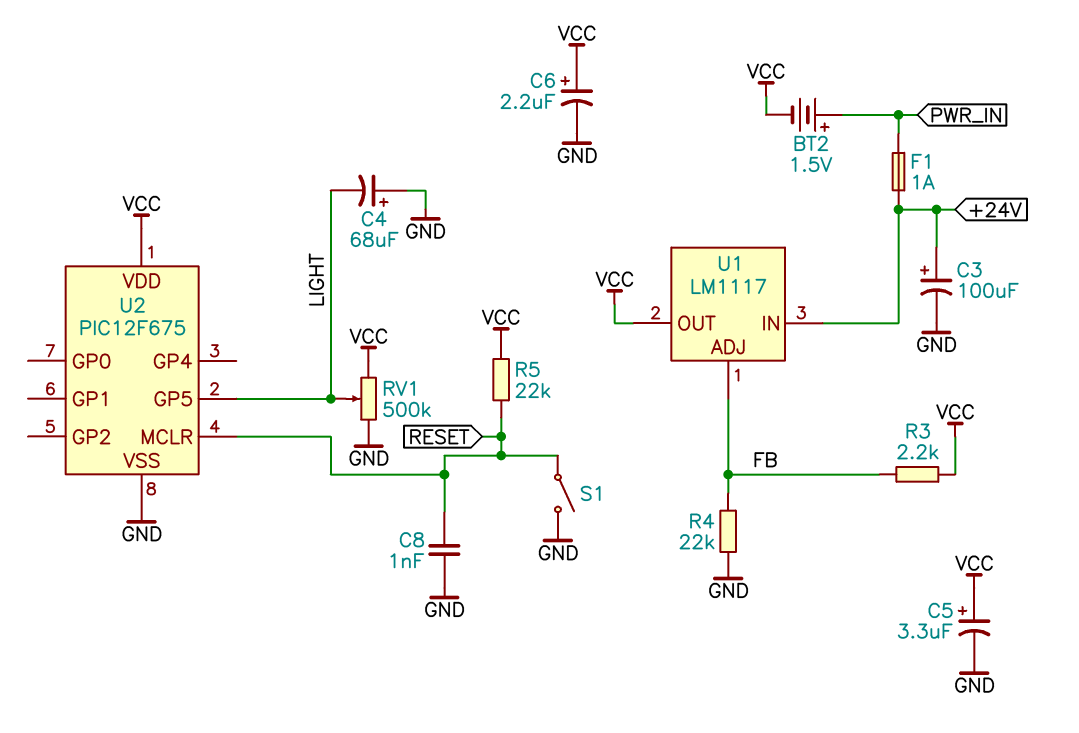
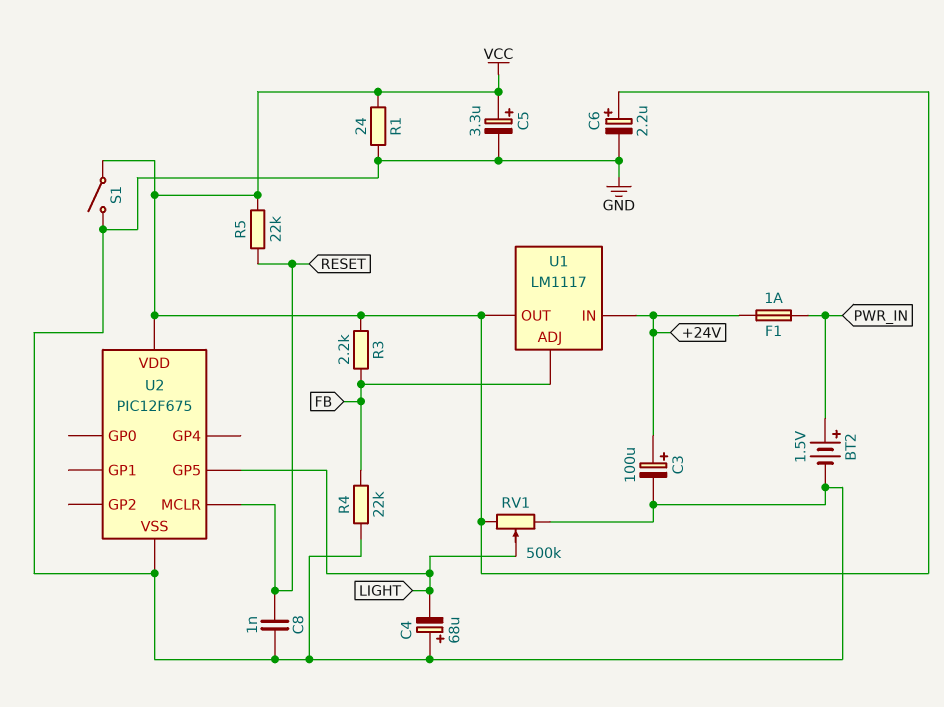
BT2: 1.5V (plus PWR_IN, minus VCC) -> 1.5V (plus PWR_IN, minus GND)
R1: none -> 24 (GND, VCC)
S1: switch (GND, RESET) -> switch (GND, VCC)

